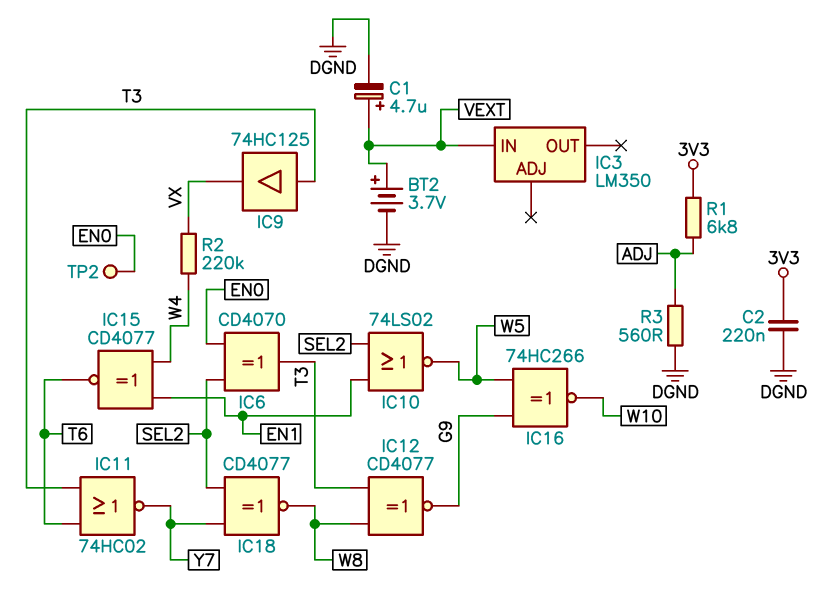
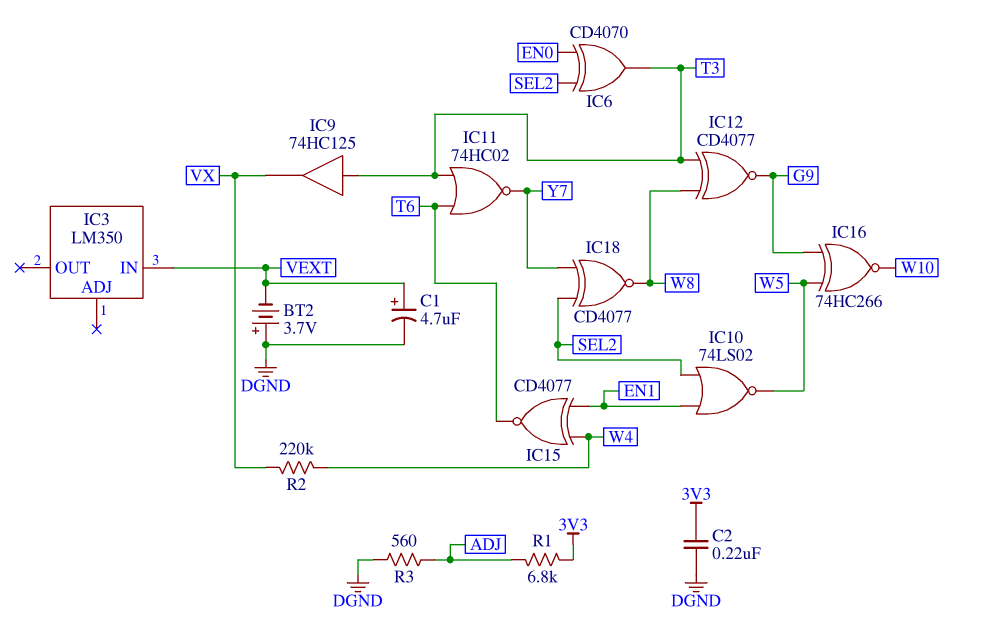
BT2: 3.7V (plus VEXT, minus DGND) -> 3.7V (plus DGND, minus VEXT)
TP2: test point (EN0) -> none

